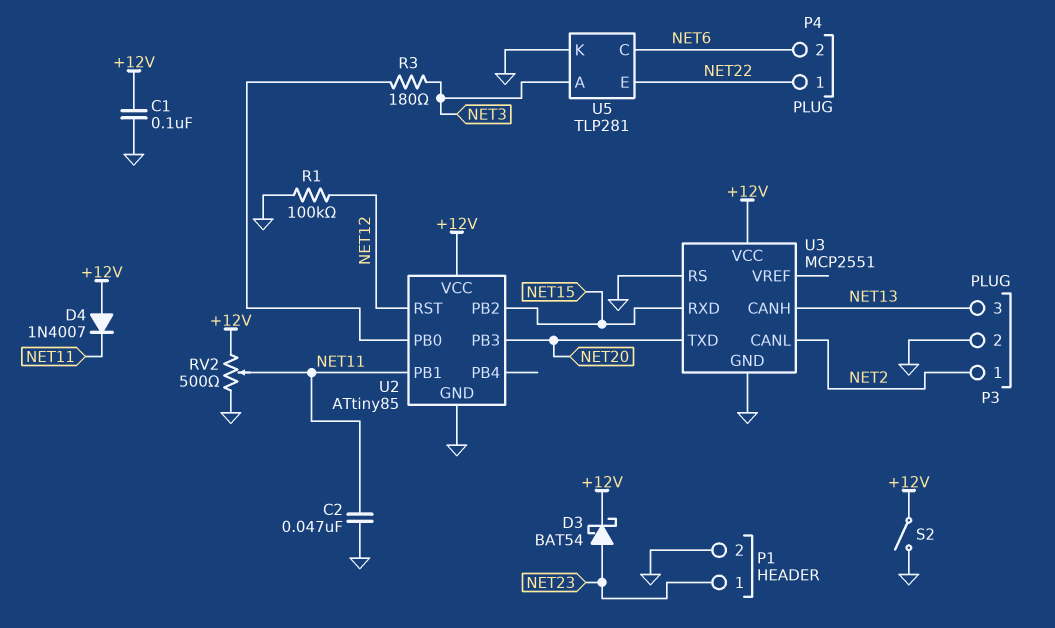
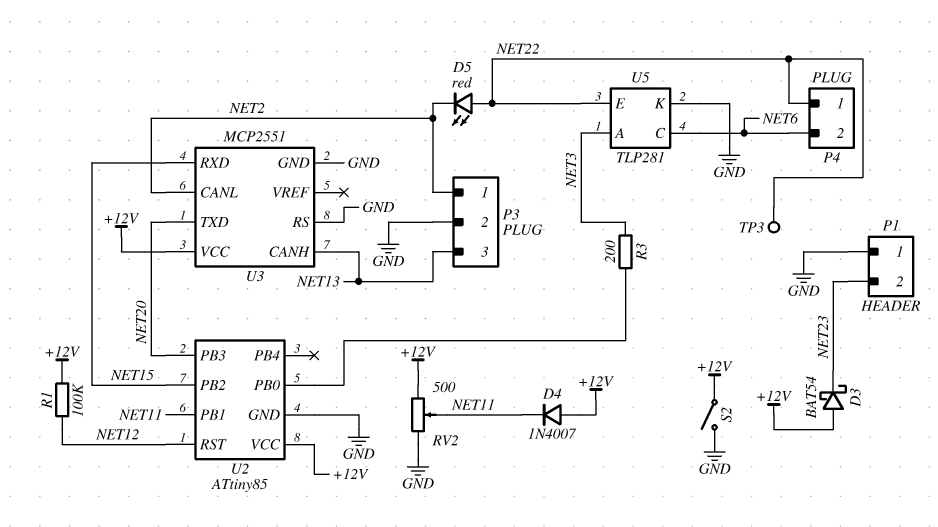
C1: 100nF (+12V, GND) -> none
C2: 47nF (GND, NET11) -> none
D3: schottky BAT54 (A NET23, K +12V) -> schottky BAT54 (A +12V, K NET23)
D5: none -> LED red (A NET22, K NET2)
P1 pin 1: NET23 -> GND
P1 pin 2: GND -> NET23
R1: 100k (GND, NET12) -> 100k (+12V, NET12)
R3: 180 (NET3, U2/PB0) -> 200 (NET3, U2/PB0)
TP3: none -> test point (NET22)

